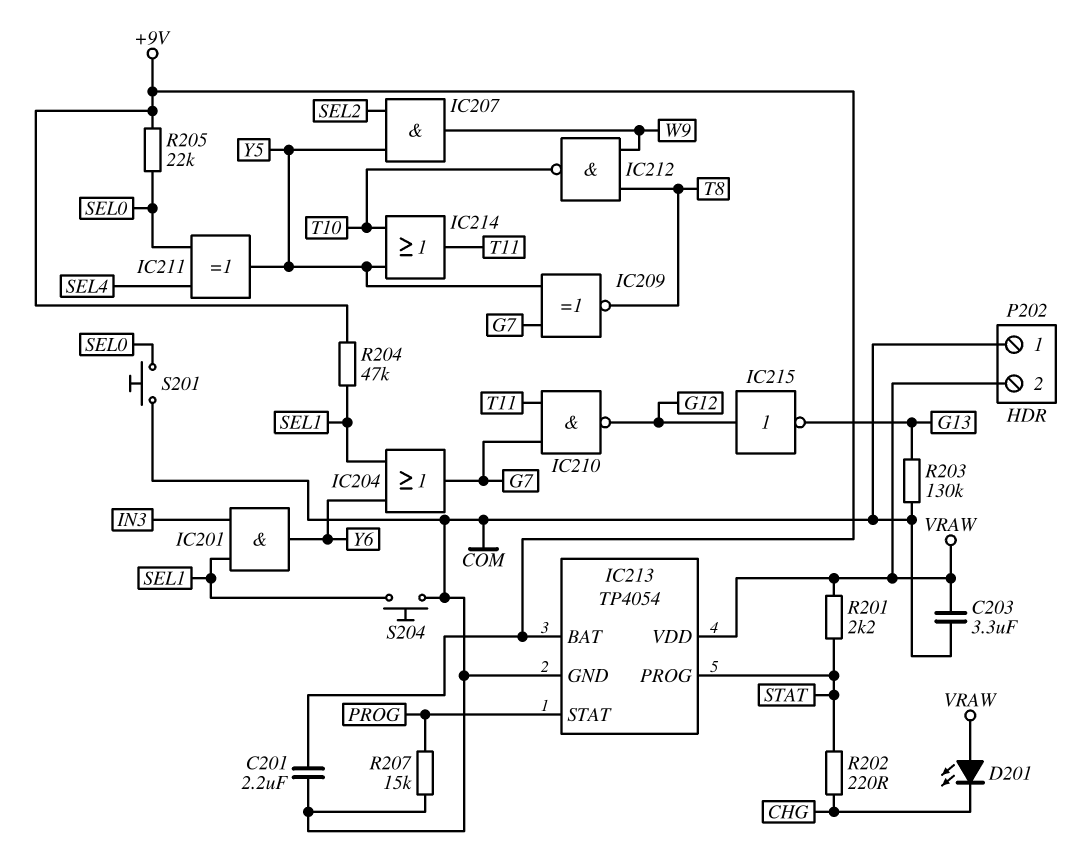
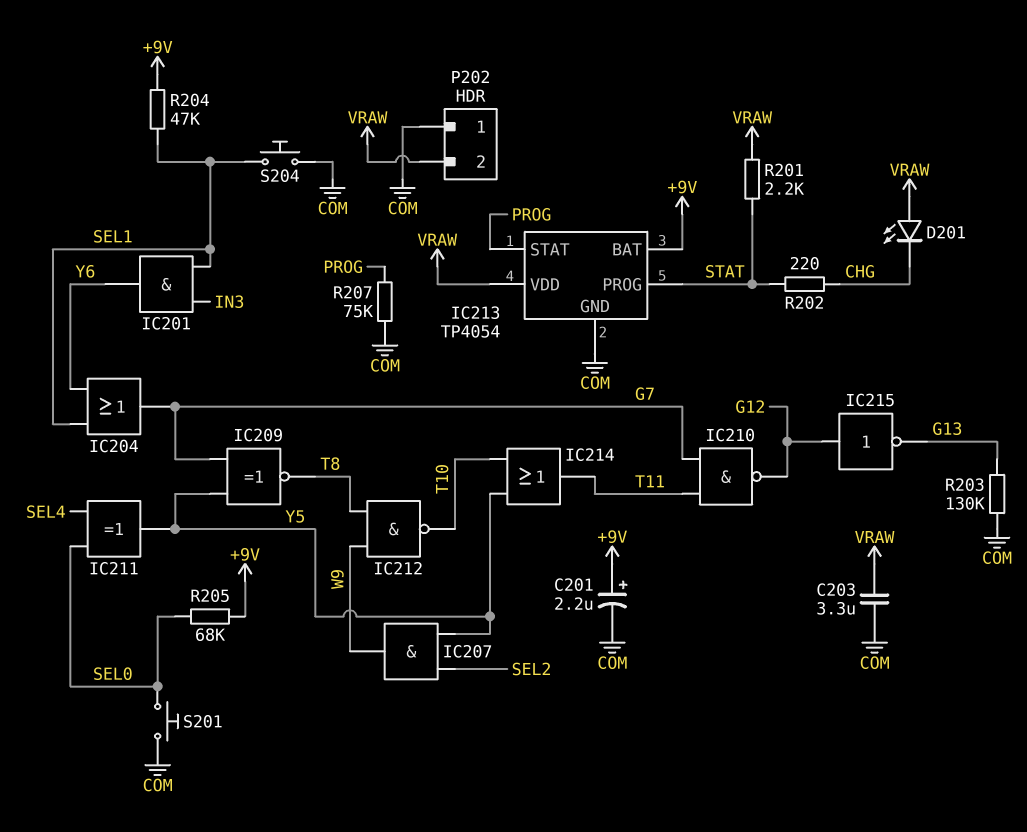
C201: 2.2uF (+9V, COM) -> 2.2uF (plus +9V, minus COM)
R205: 22k (+9V, SEL0) -> 68k (+9V, SEL0)
R207: 15k (COM, PROG) -> 75k (COM, PROG)

